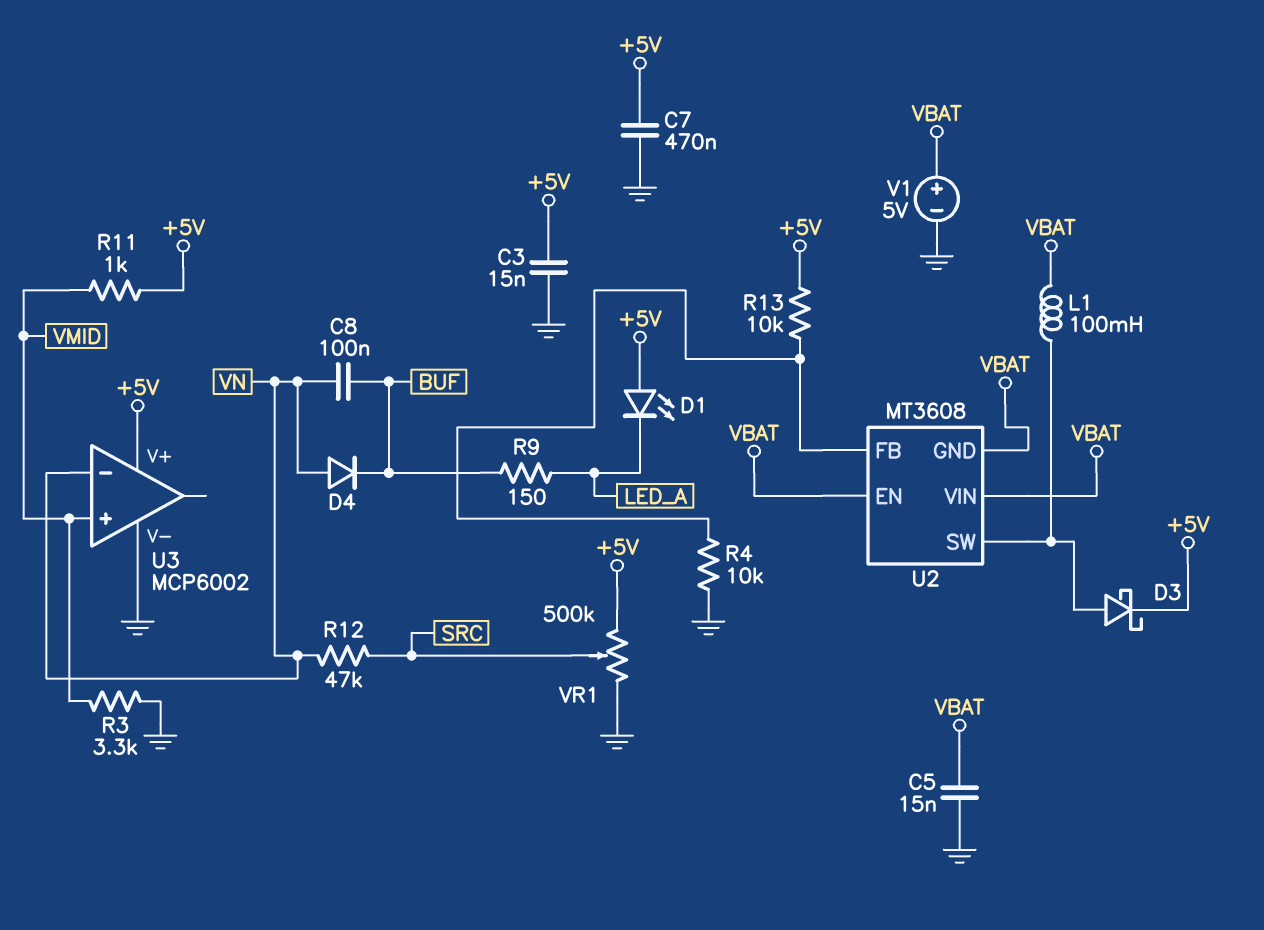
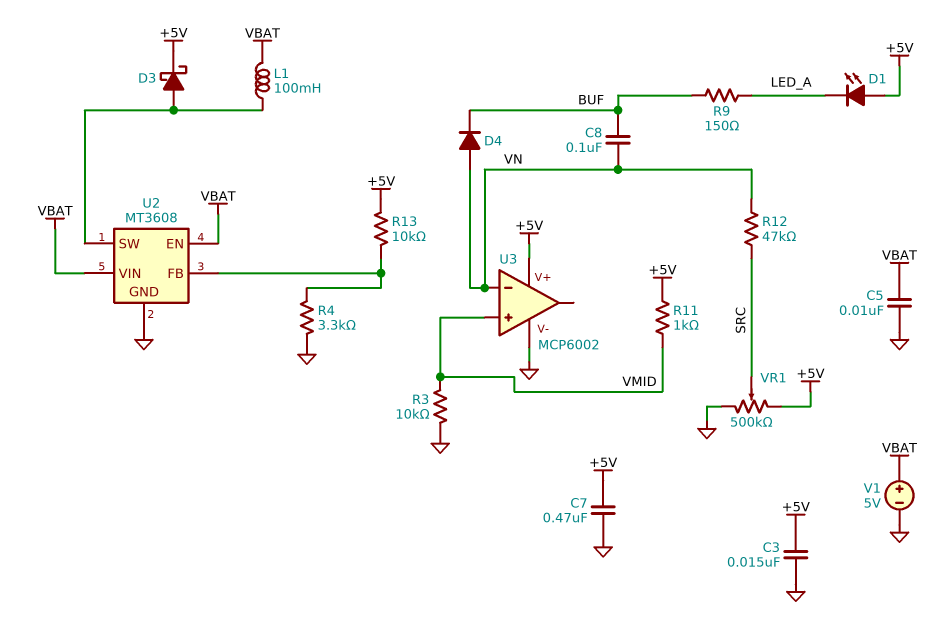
C5: 15nF (GND, VBAT) -> 10nF (GND, VBAT)
R3: 3.3k (GND, VMID) -> 10k (GND, VMID)
R4: 10k (GND, U2/FB) -> 3.3k (GND, U2/FB)
U2 pin GND: VBAT -> GND

